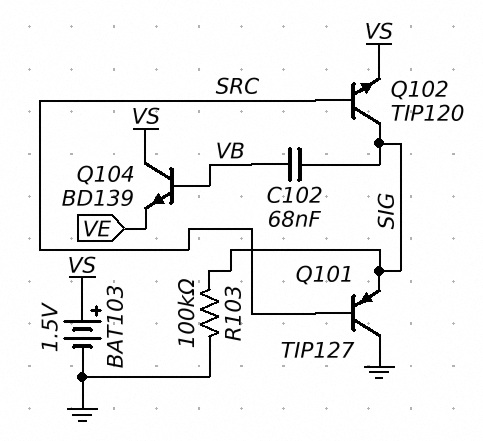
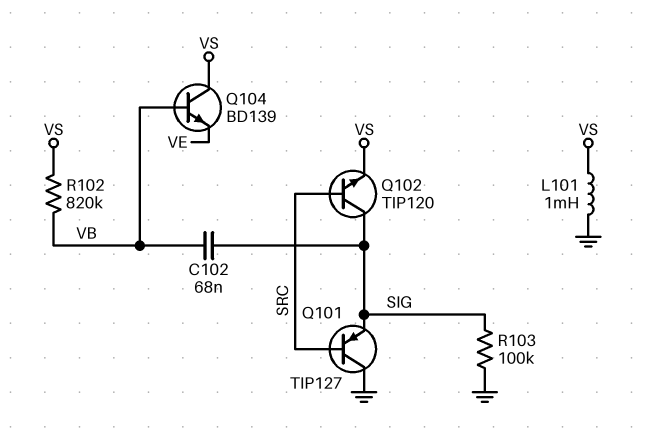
BAT103: 1.5V (plus VS, minus GND) -> none
L101: none -> 1mH (GND, VS)
R102: none -> 820k (VB, VS)

